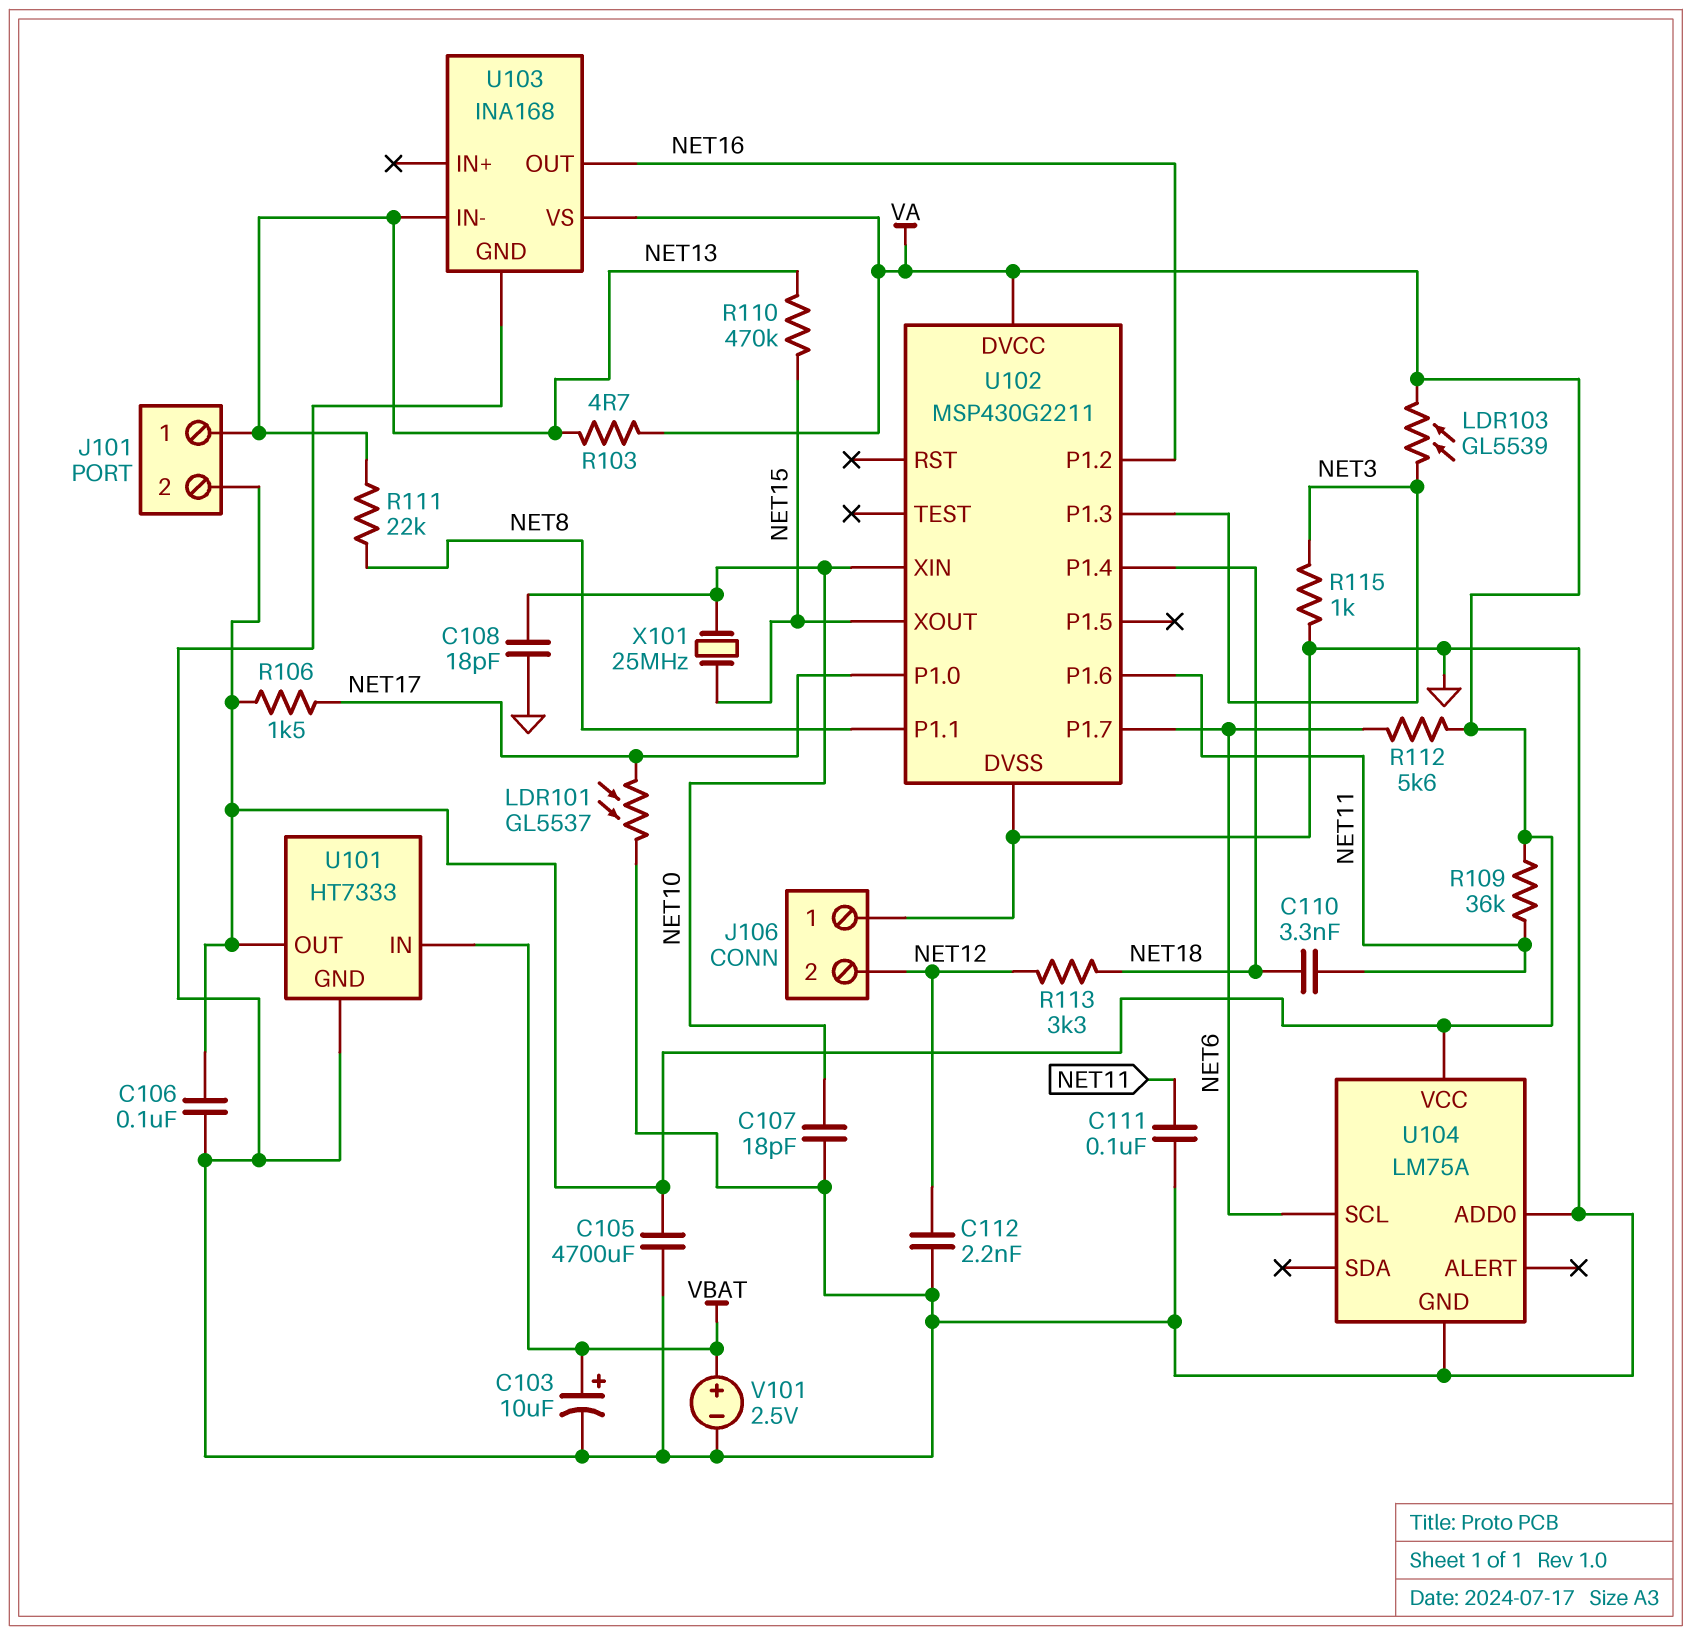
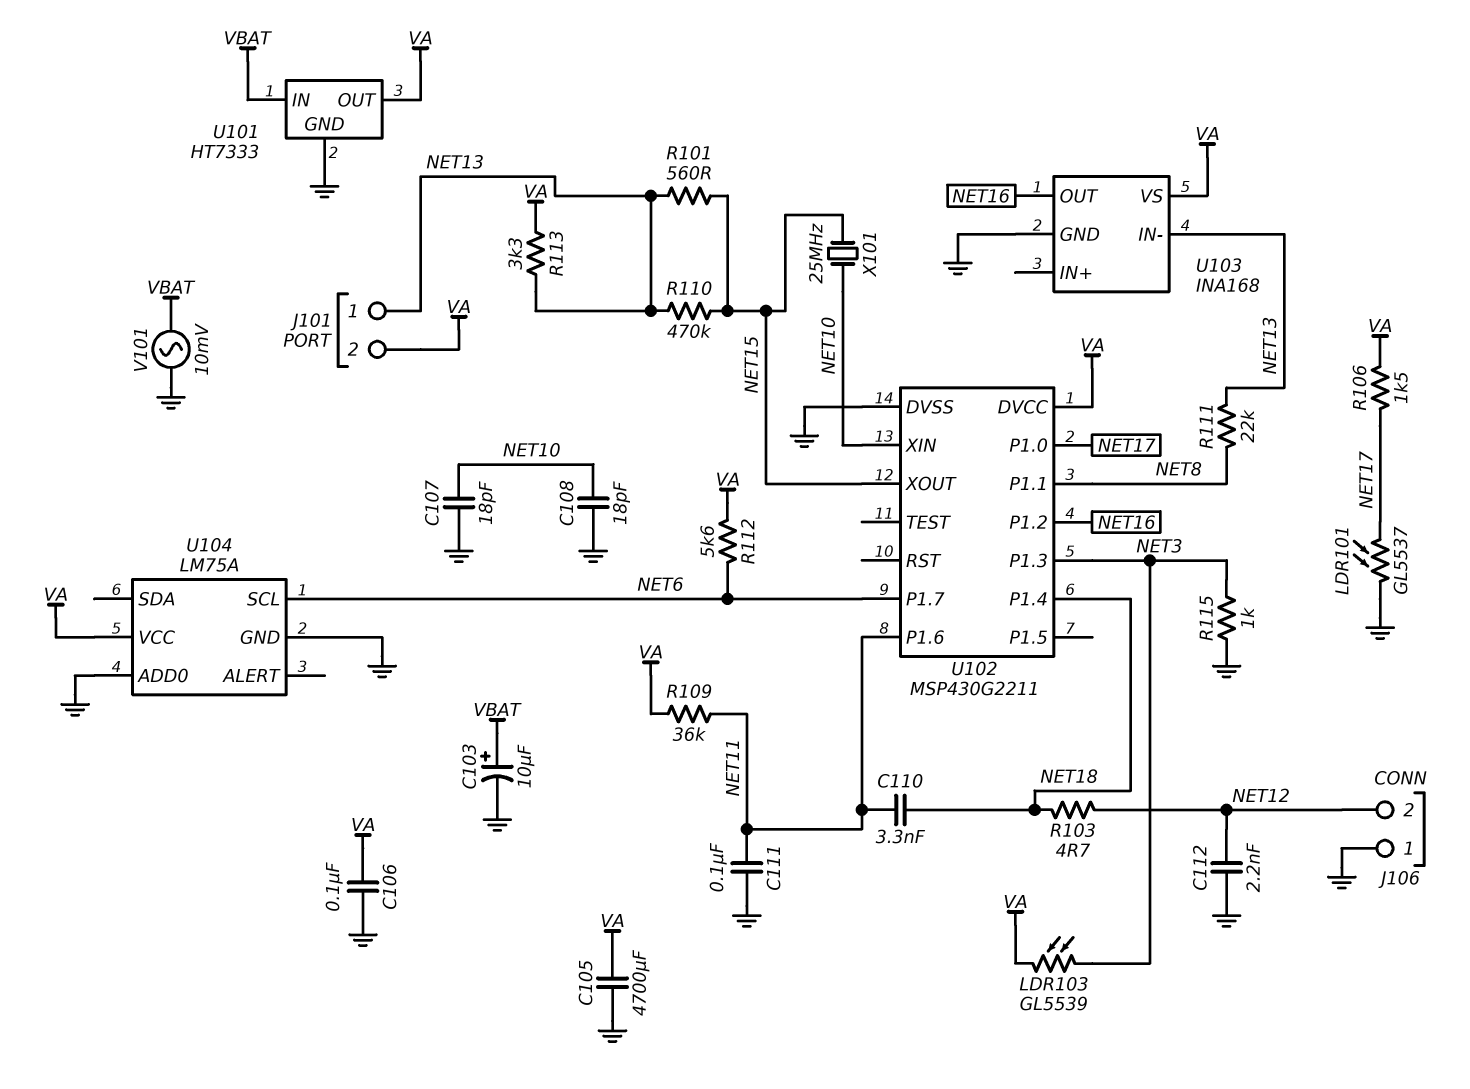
R101: none -> 560 (NET13, NET15)
R103: 4.7 (NET13, VA) -> 4.7 (NET12, NET18)
R113: 3.3k (NET12, NET18) -> 3.3k (NET13, VA)
V101: 2.5V (plus VBAT, minus GND) -> AC 10mV (GND, VBAT)

